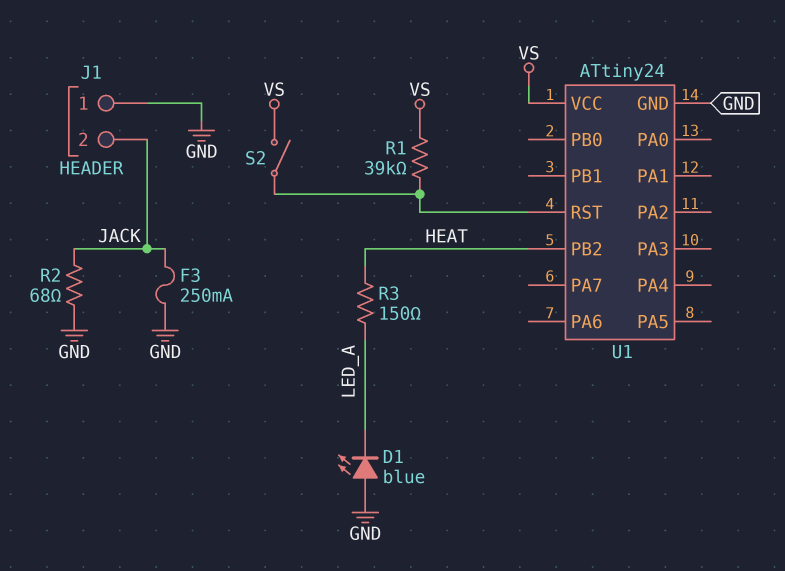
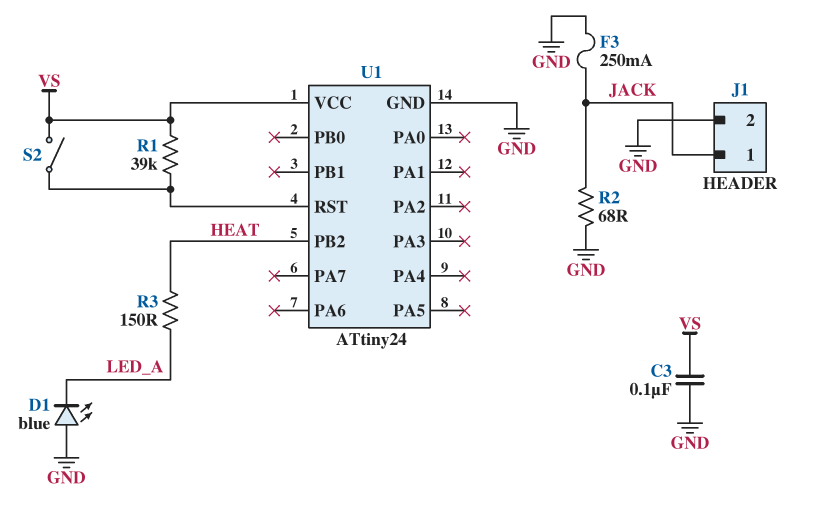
C3: none -> 100nF (GND, VS)
J1 pin 1: GND -> JACK
J1 pin 2: JACK -> GND

